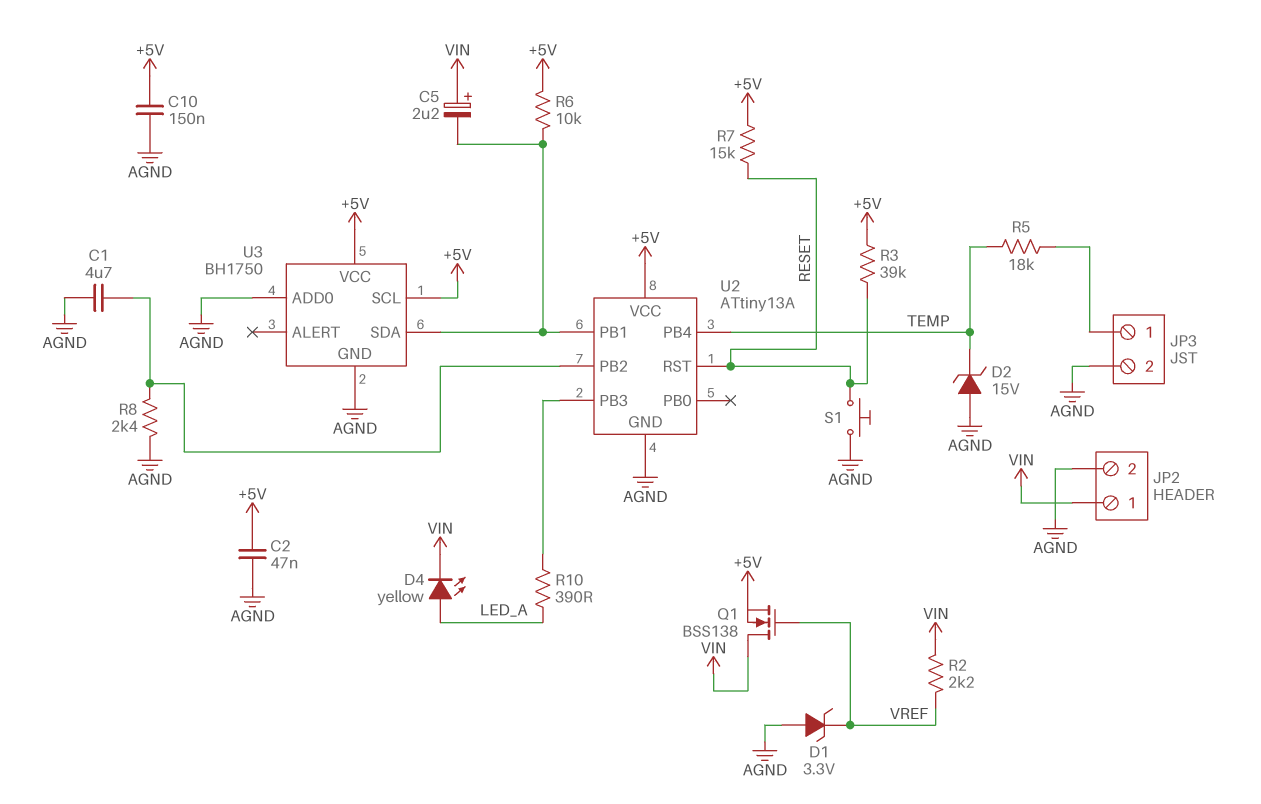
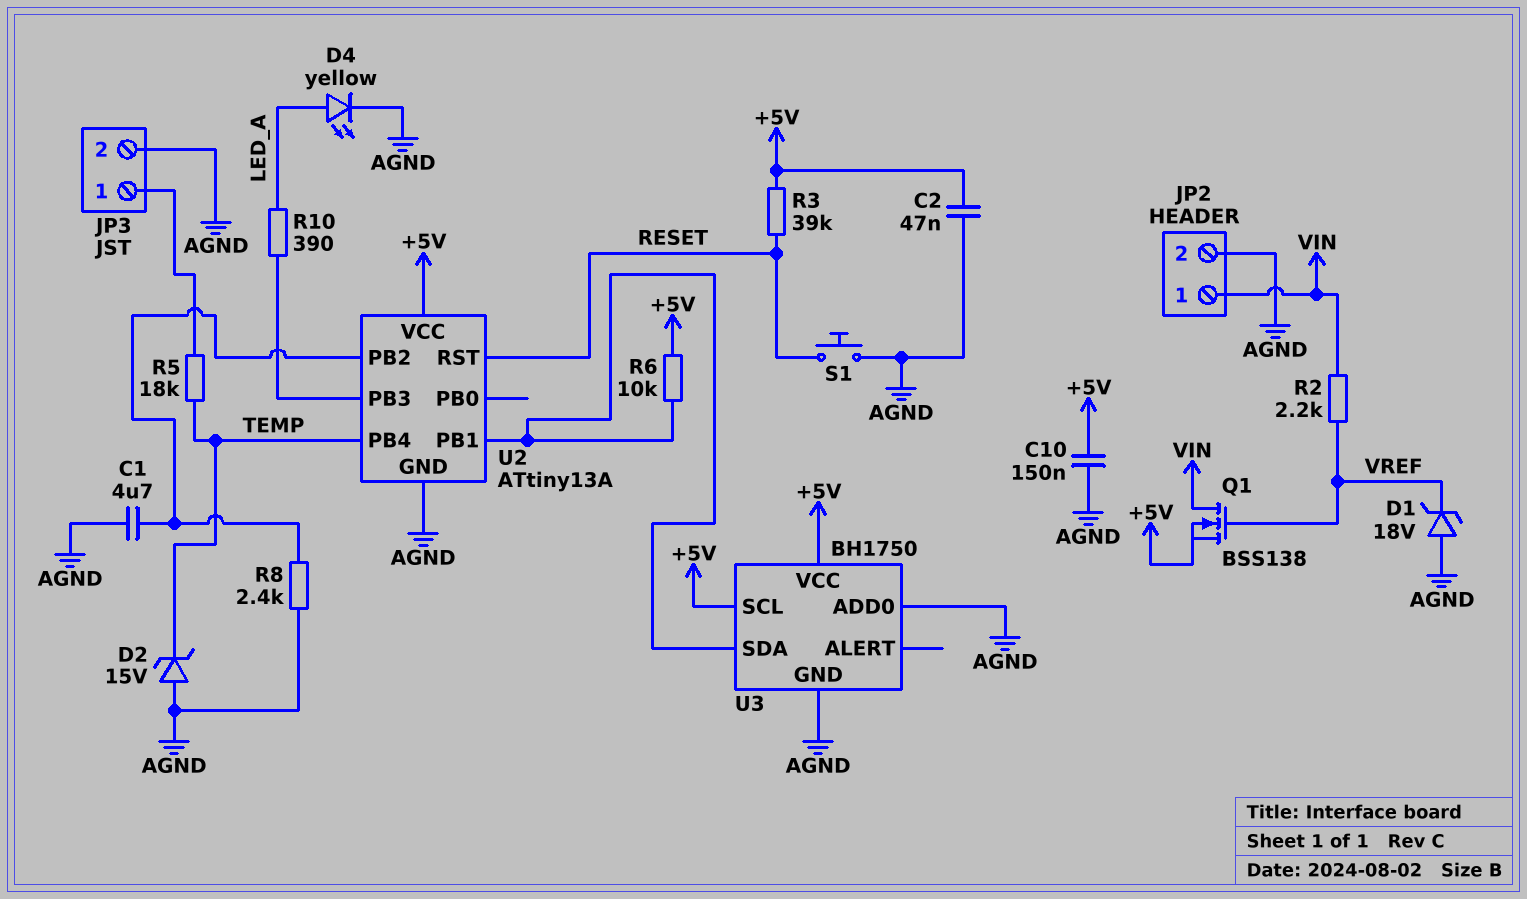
C5: 2.2uF (plus VIN, minus U2/PB1) -> none
D1: zener 3.3V (A AGND, K VREF) -> zener 18V (A AGND, K VREF)
D4: LED yellow (A LED_A, K VIN) -> LED yellow (A LED_A, K AGND)
R7: 15k (+5V, RESET) -> none

